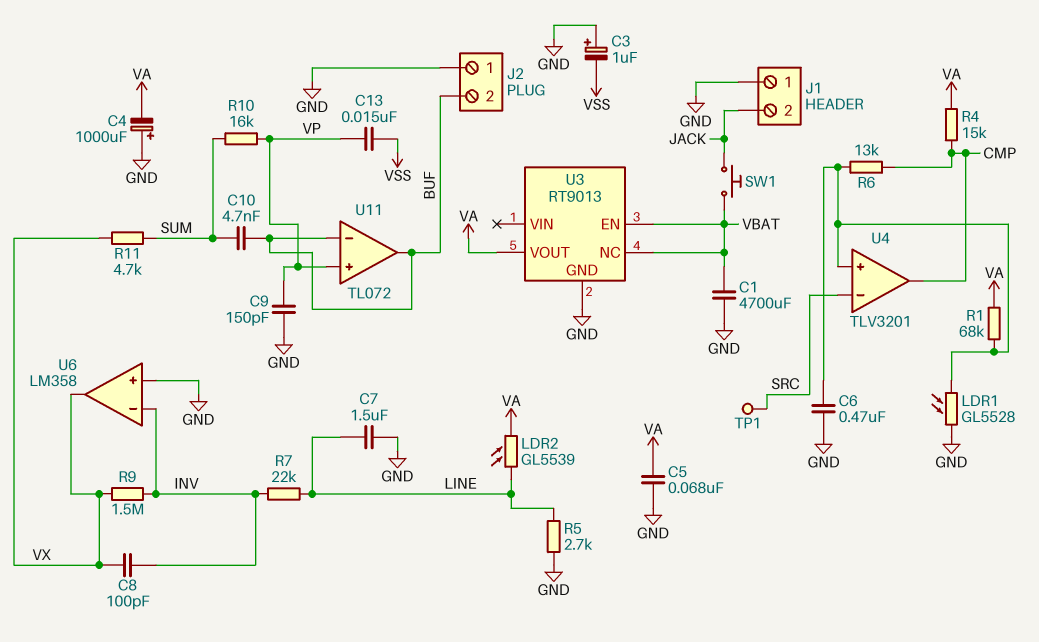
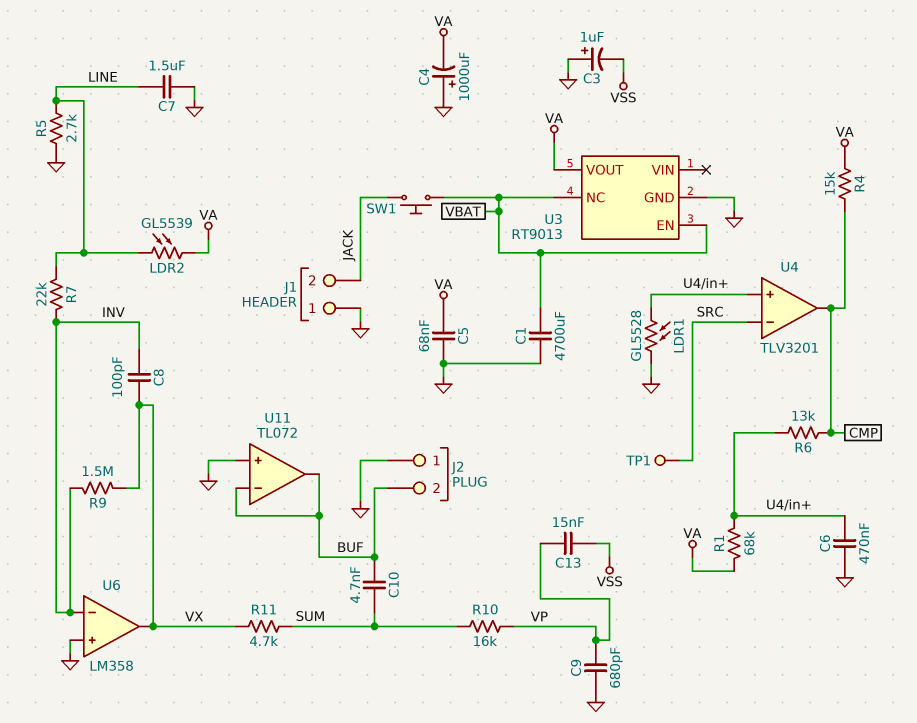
C9: 150pF (GND, VP) -> 680pF (GND, VP)
U11 pin in+: VP -> GND

